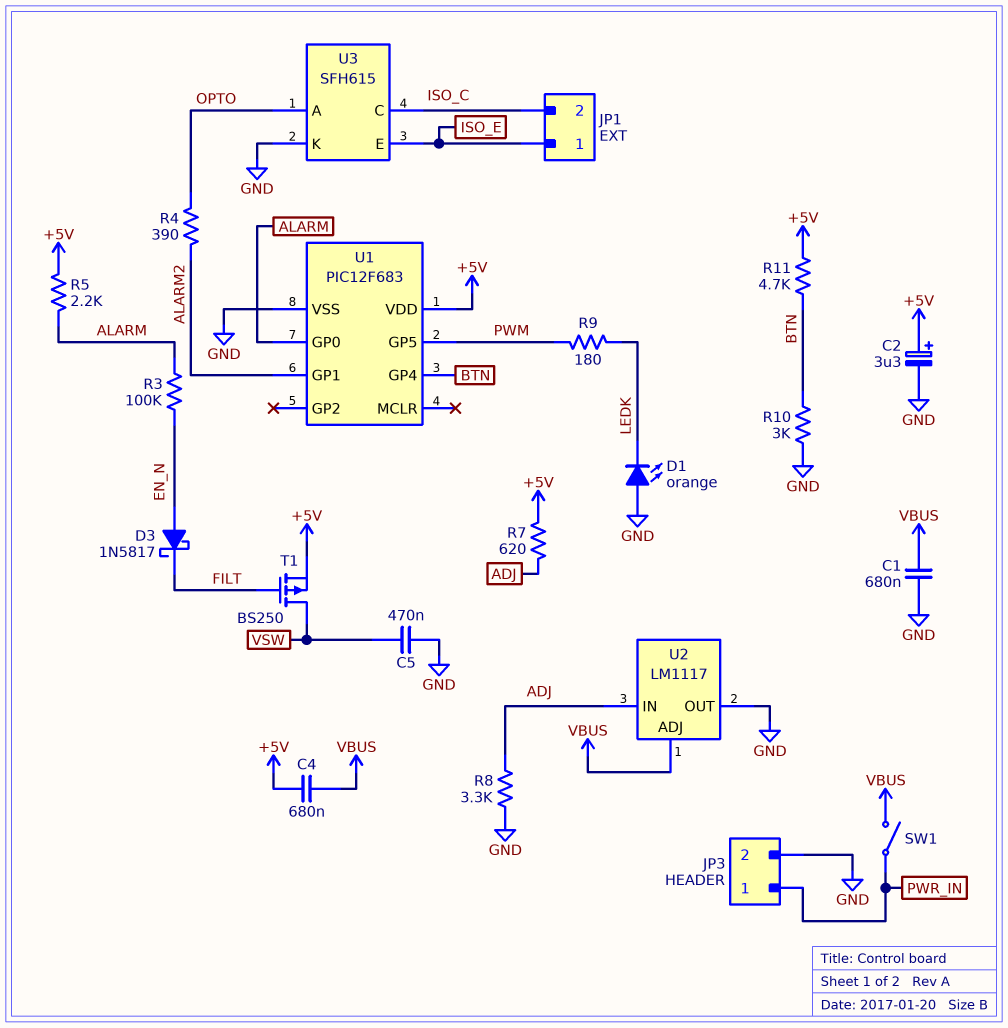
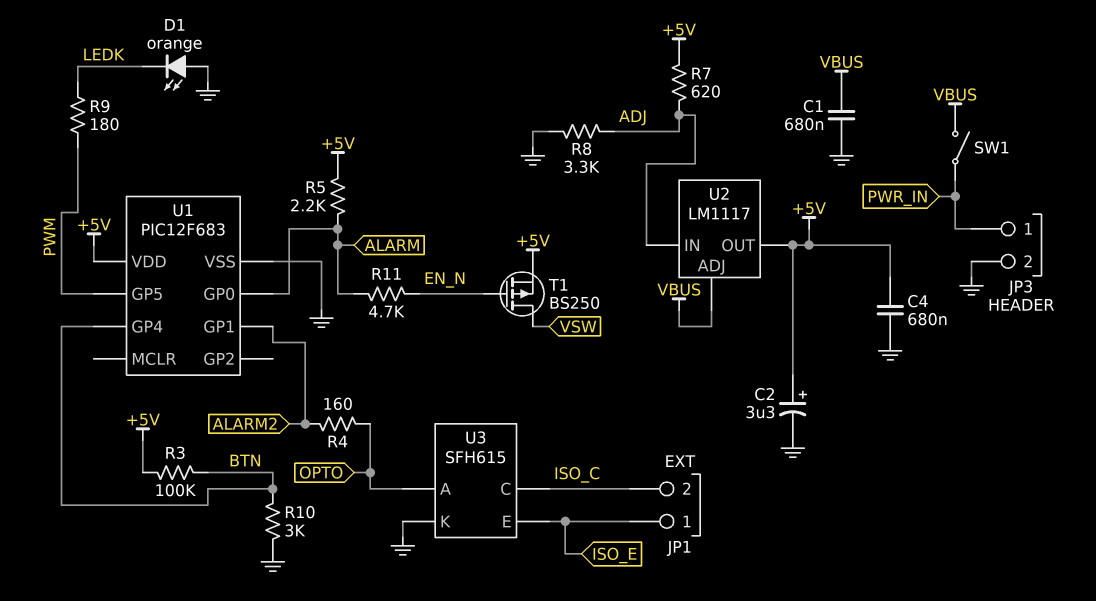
C4: 680nF (+5V, VBUS) -> 680nF (+5V, GND)
C5: 470nF (GND, VSW) -> none
D3: schottky 1N5817 (A EN_N, K FILT) -> none
R3: 100k (ALARM, EN_N) -> 100k (+5V, BTN)
R4: 390 (ALARM2, OPTO) -> 160 (ALARM2, OPTO)
R11: 4.7k (+5V, BTN) -> 4.7k (ALARM, EN_N)
T1: PMOS BS250 (G FILT, D VSW, S +5V) -> PMOS BS250 (G EN_N, D VSW, S +5V)
U2 pin OUT: GND -> +5V

